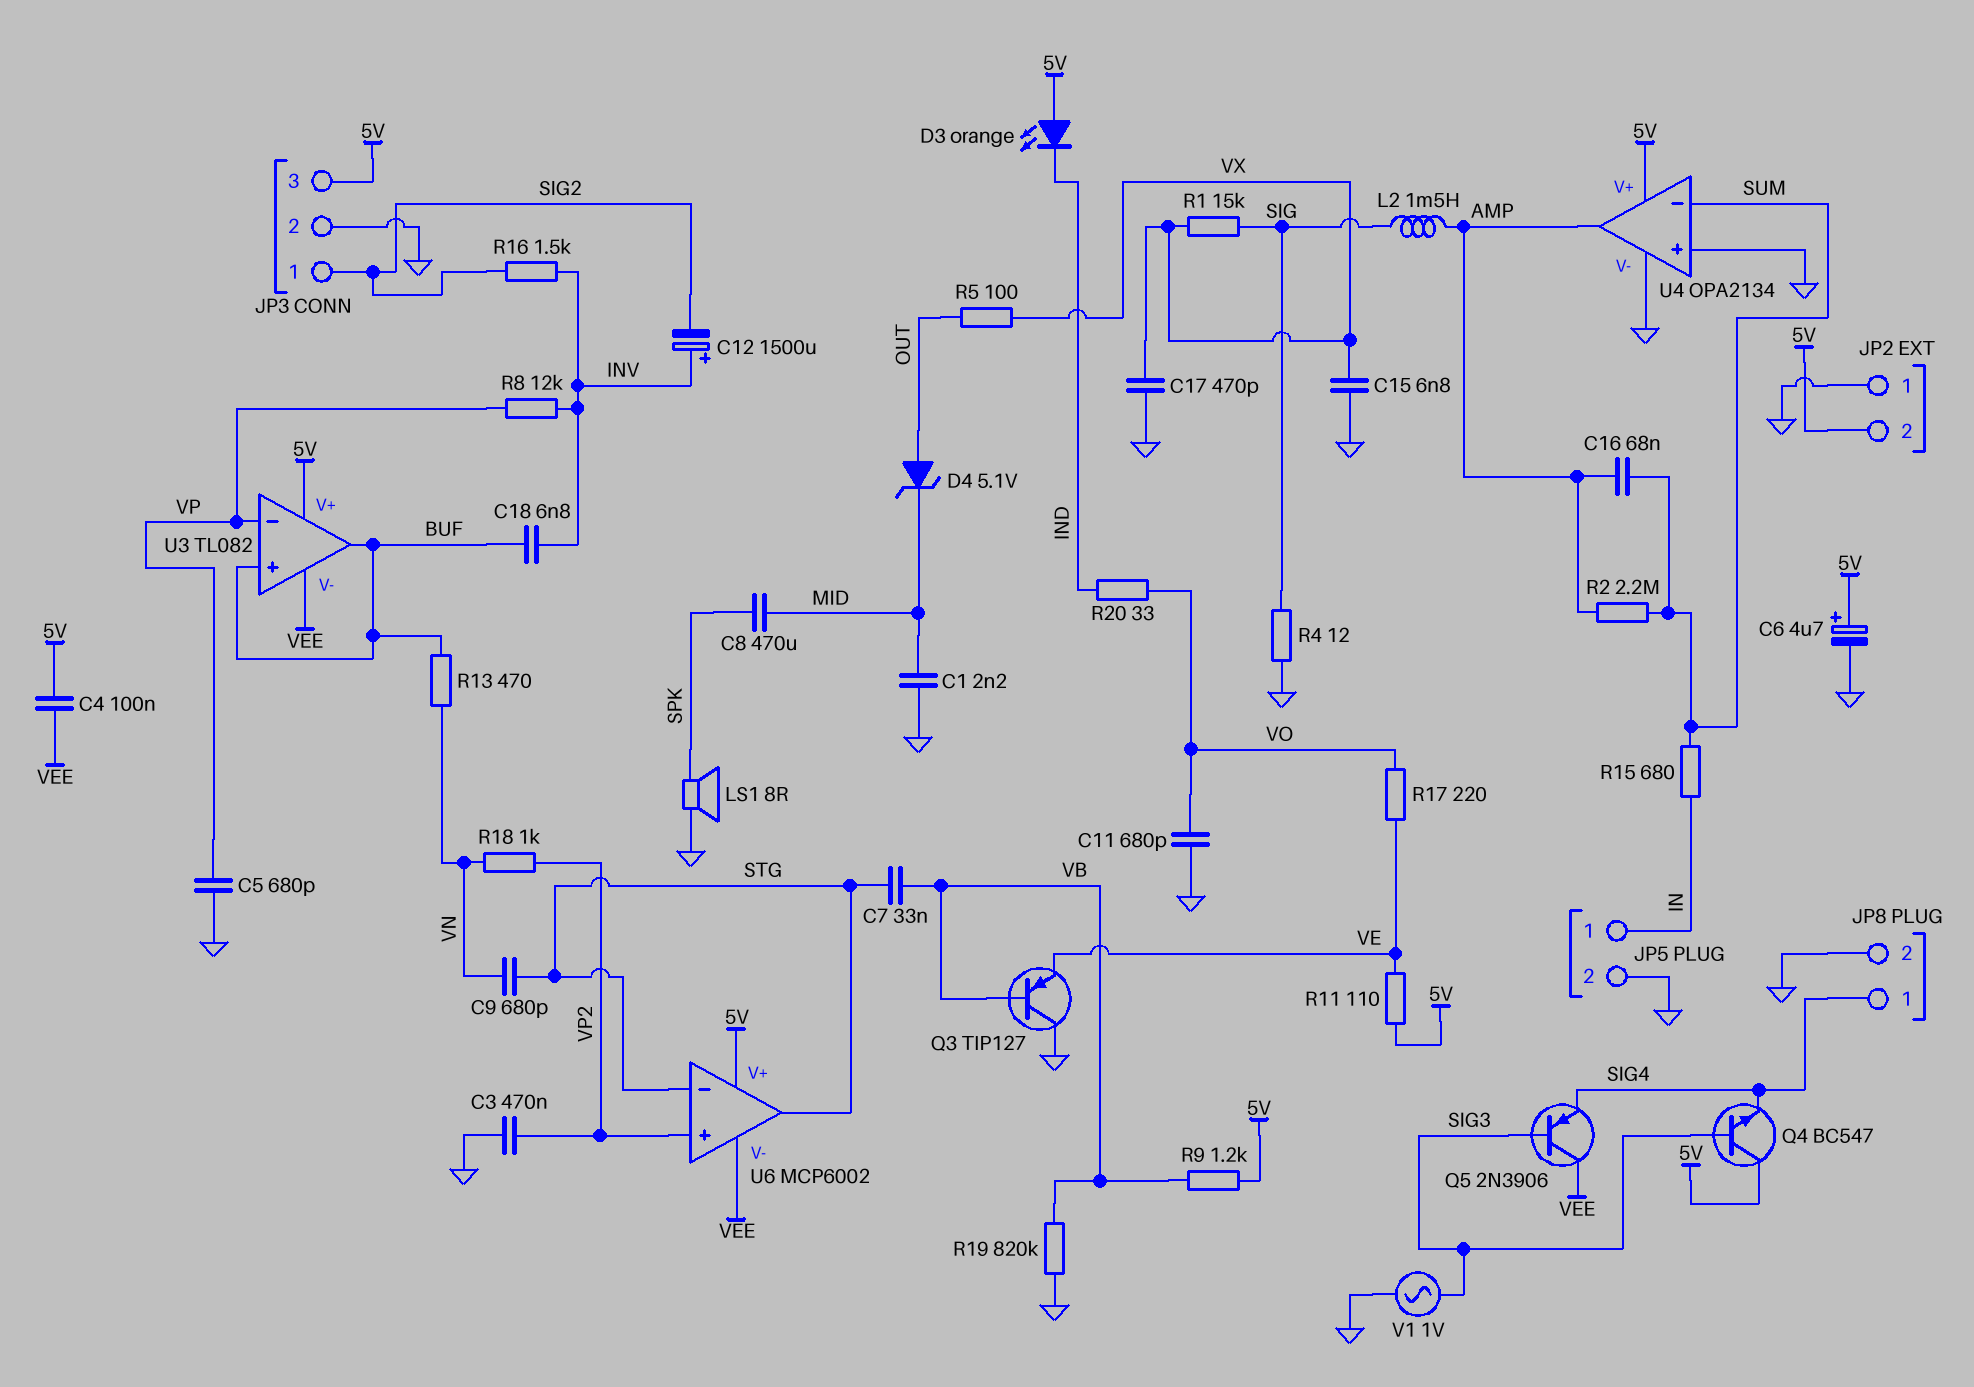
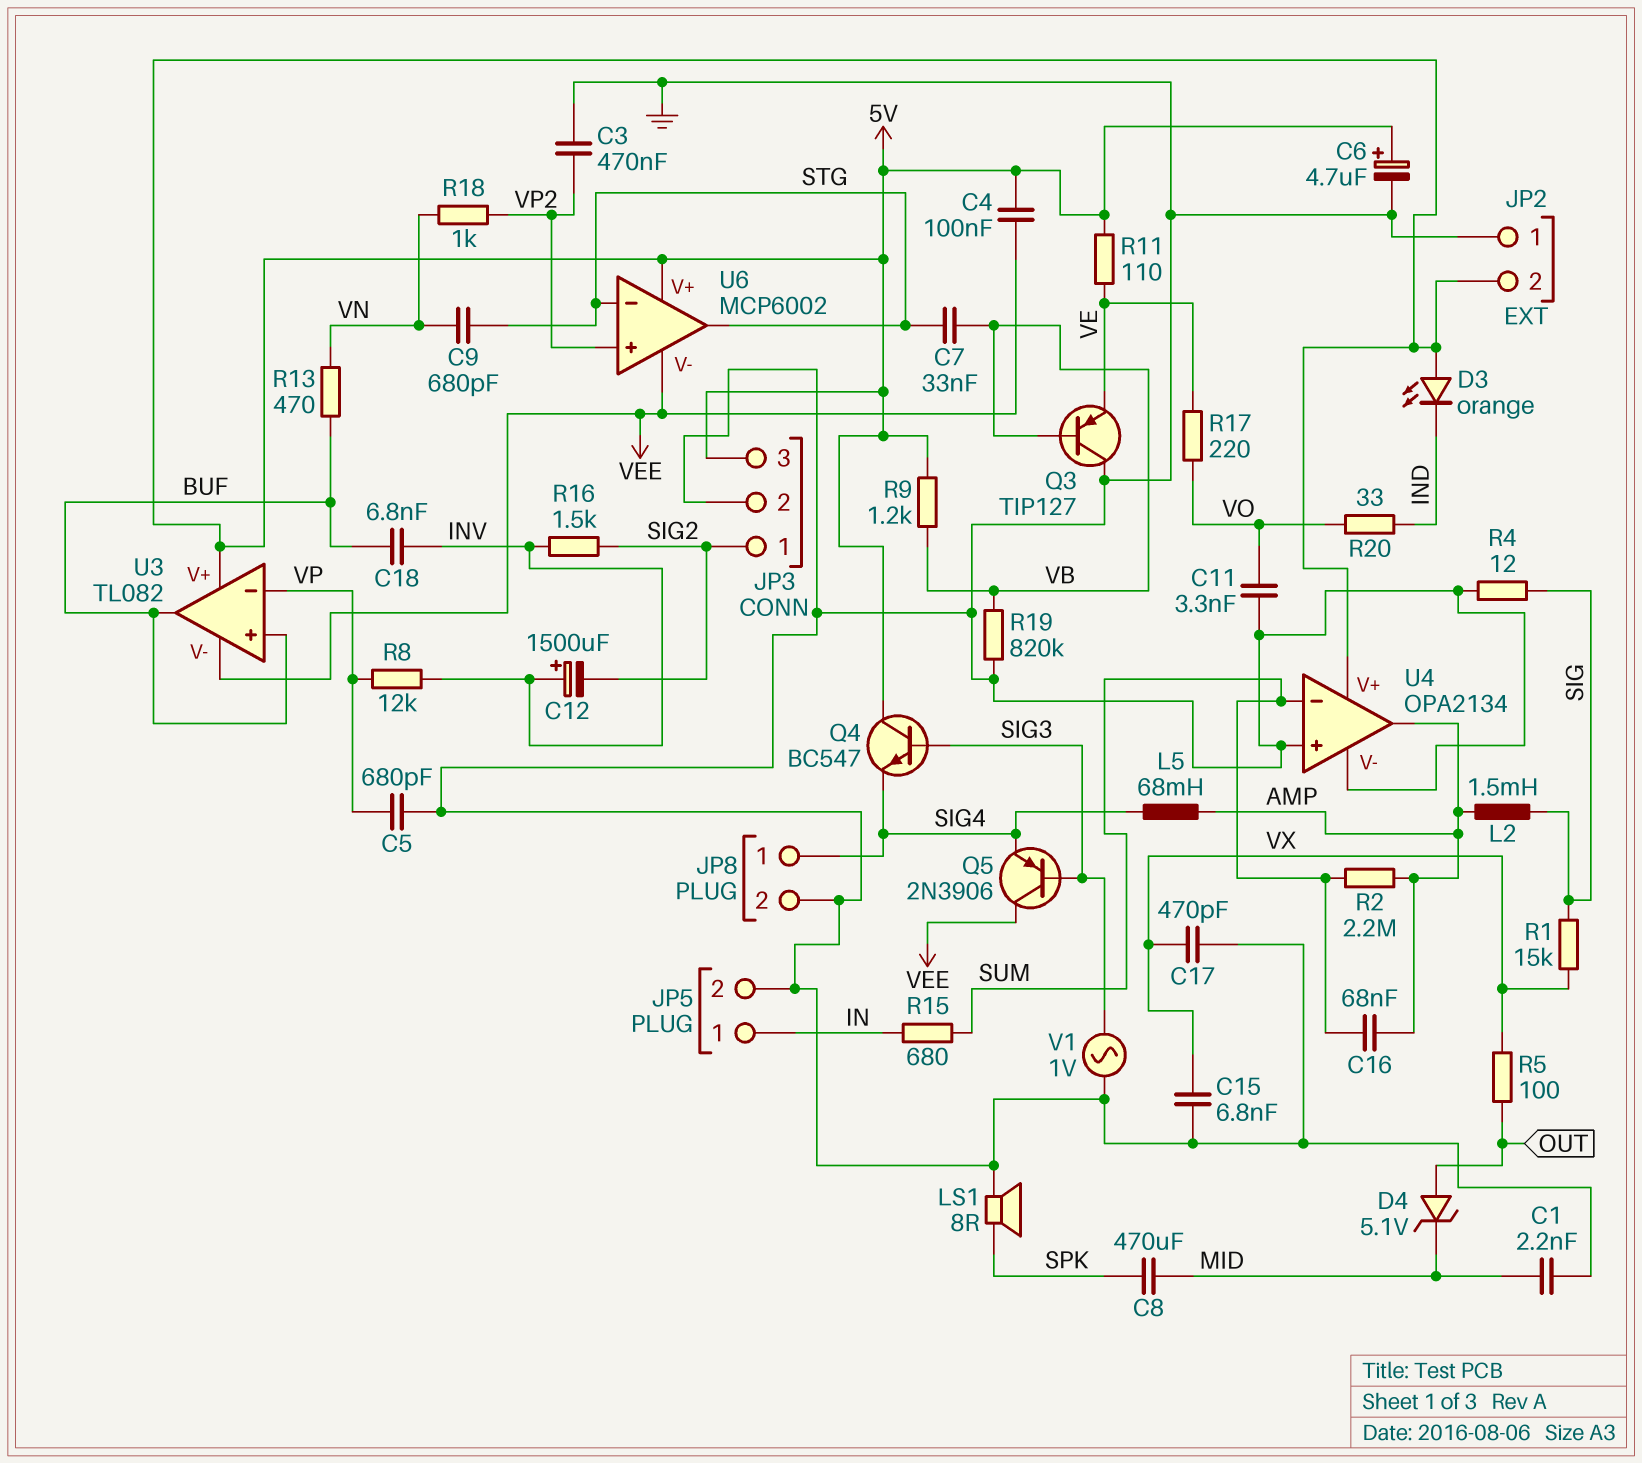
C11: 680pF (GND, VO) -> 3.3nF (GND, VO)
L5: none -> 68mH (AMP, SIG4)

